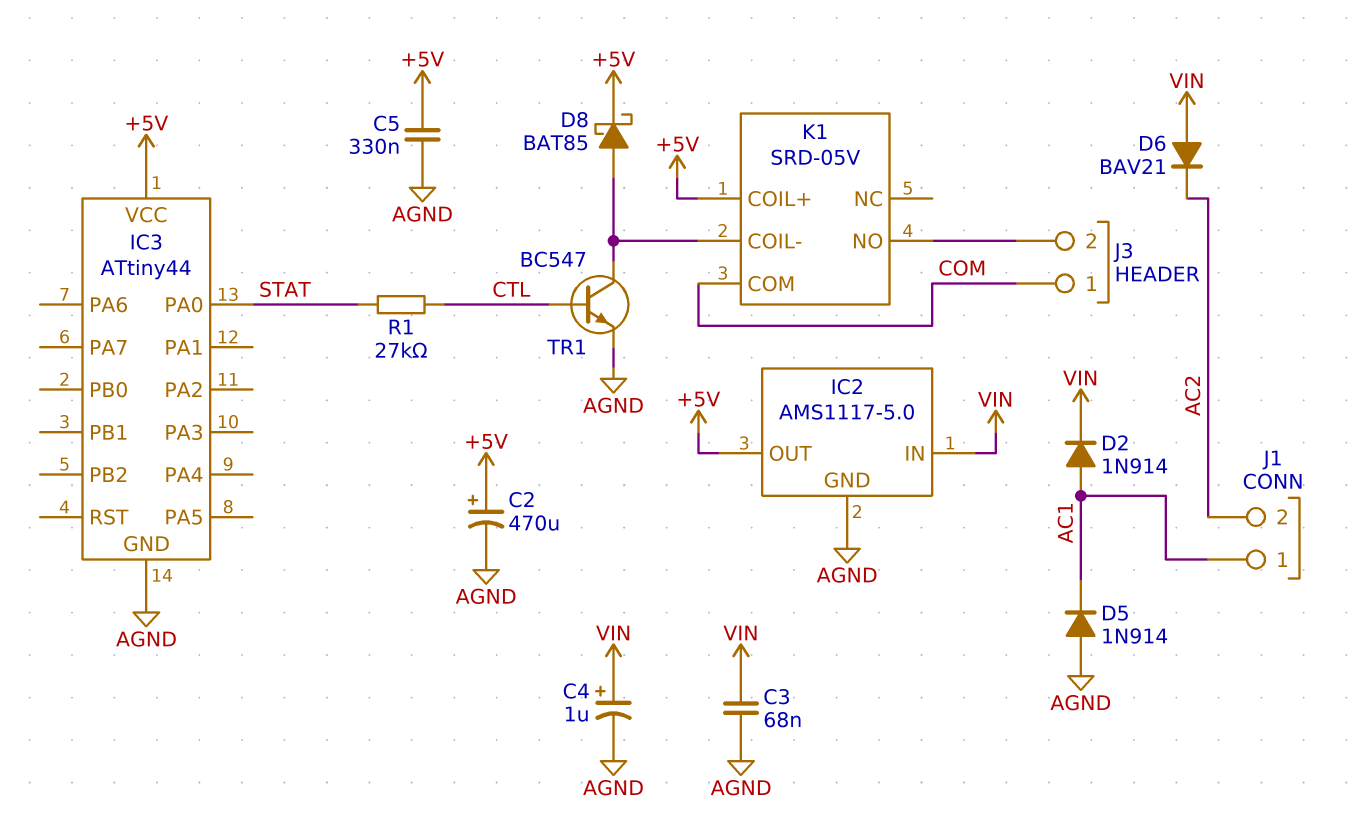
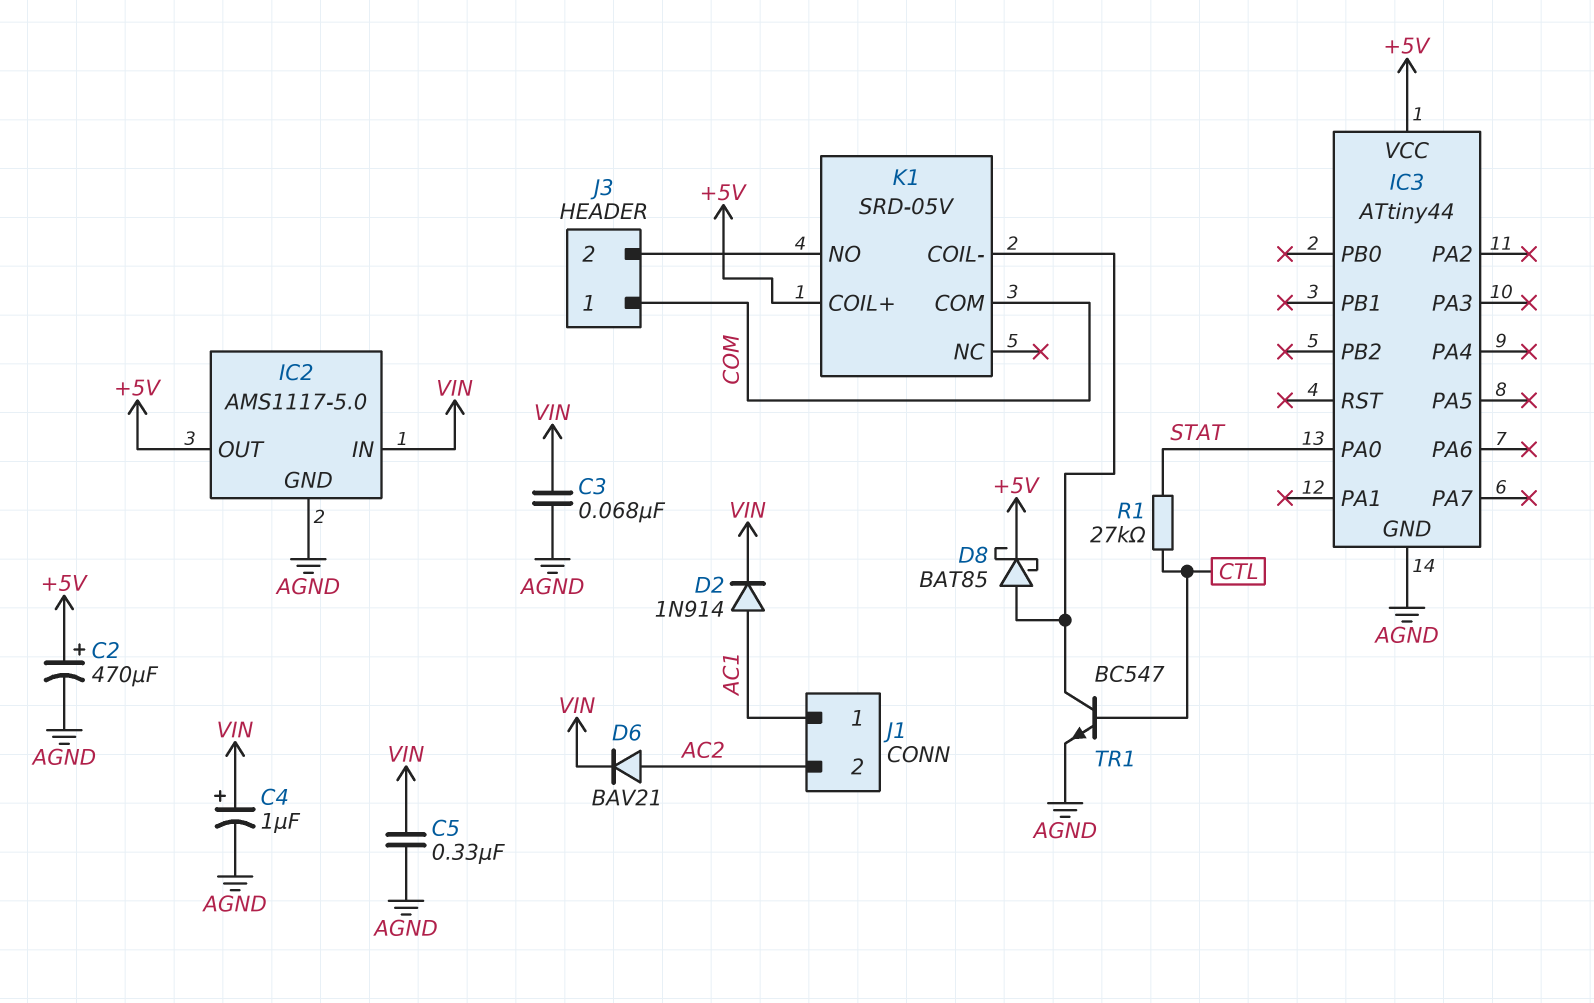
C5: 330nF (+5V, AGND) -> 330nF (AGND, VIN)
D5: diode 1N914 (A AGND, K AC1) -> none
D6: diode BAV21 (A VIN, K AC2) -> diode BAV21 (A AC2, K VIN)

